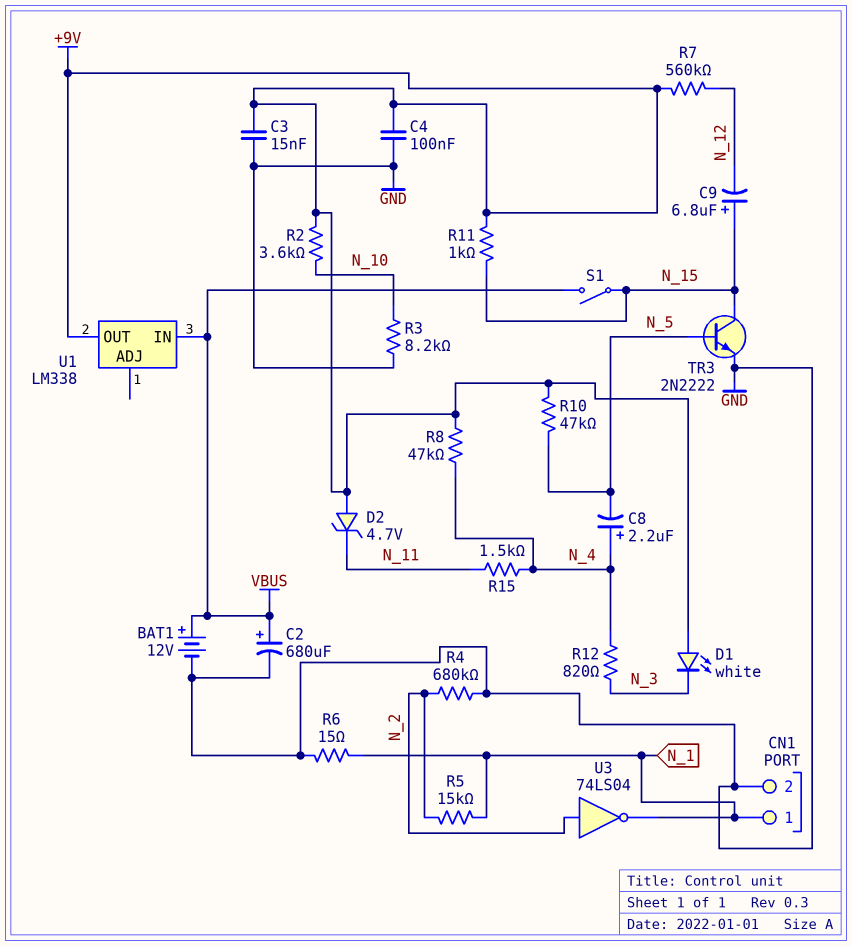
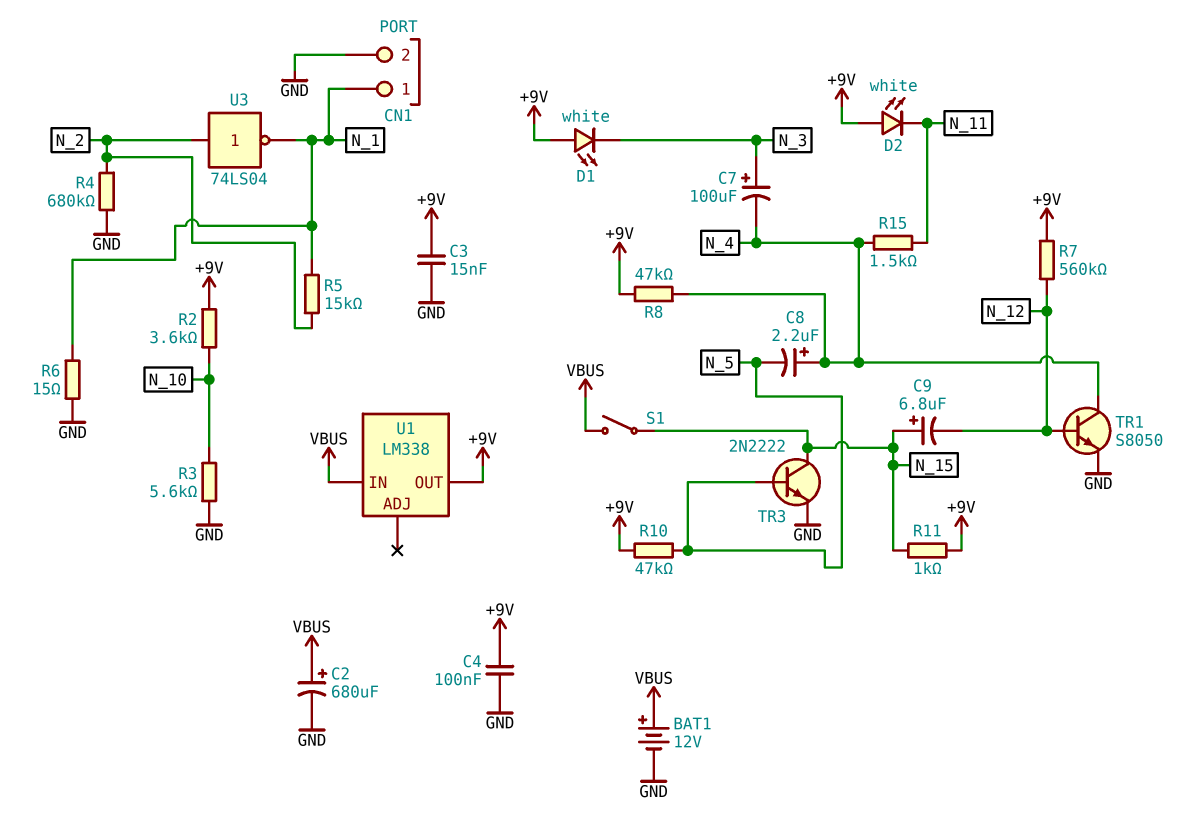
C7: none -> 100uF (plus N_3, minus N_4)
D2: zener 4.7V (A +9V, K N_11) -> LED white (A +9V, K N_11)
R3: 8.2k (GND, N_10) -> 5.6k (GND, N_10)
R12: 820 (N_3, N_4) -> none
TR1: none -> NPN S8050 (B N_12, C N_4, E GND)

